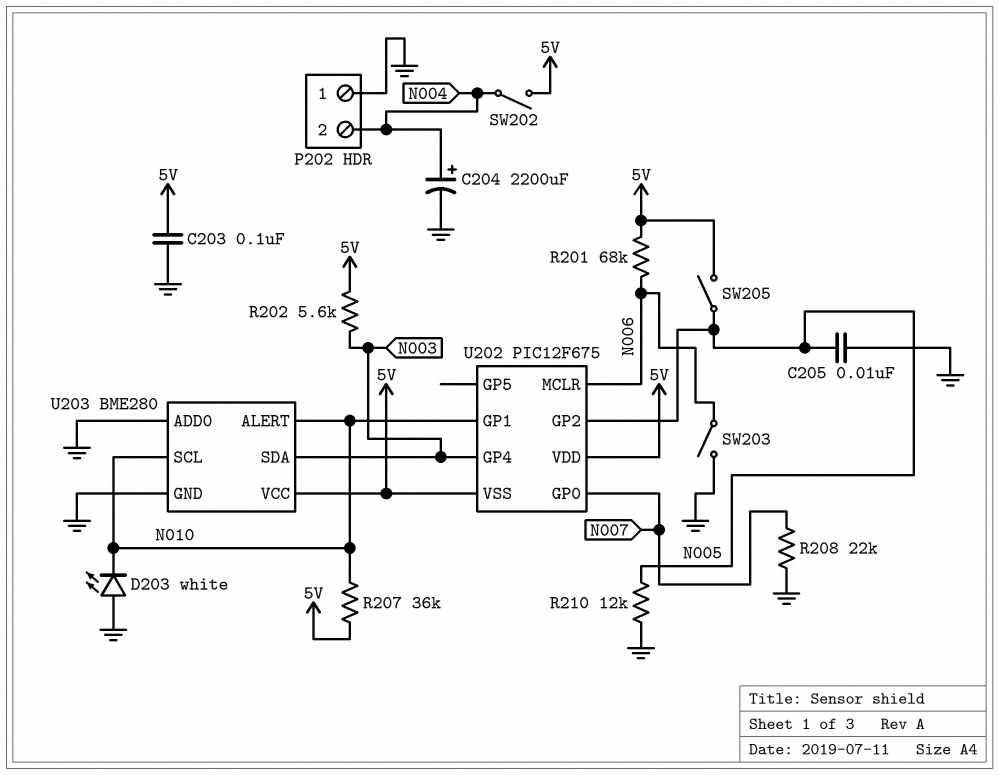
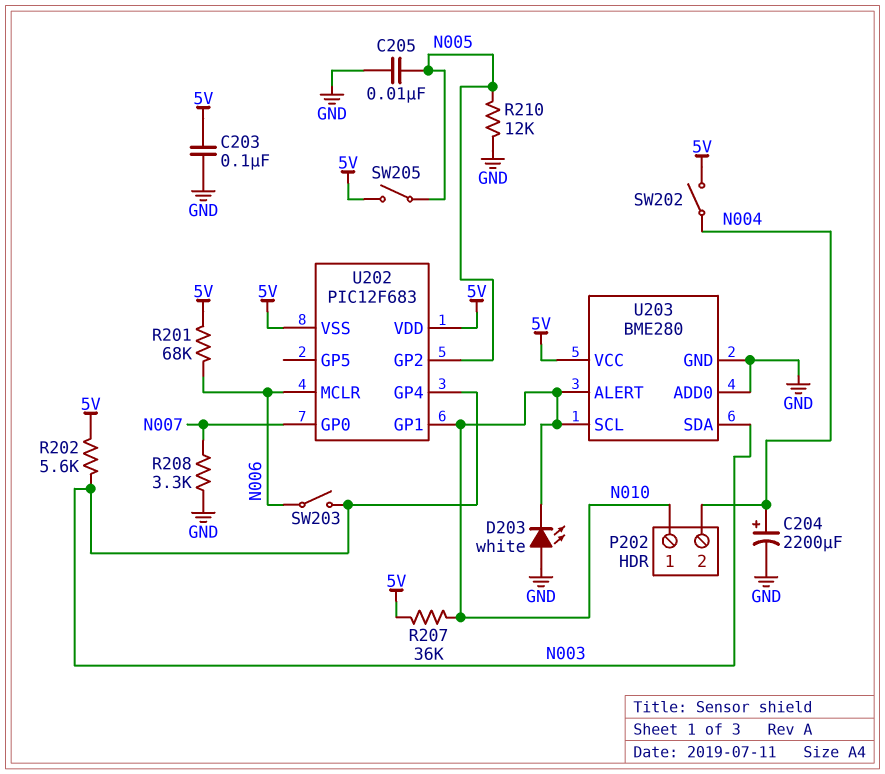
P202 pin 1: GND -> N010
R208: 22k (GND, N007) -> 3.3k (GND, N007)
SW203: switch (GND, N006) -> switch (N003, N006)
U202: PIC12F675 -> PIC12F683

